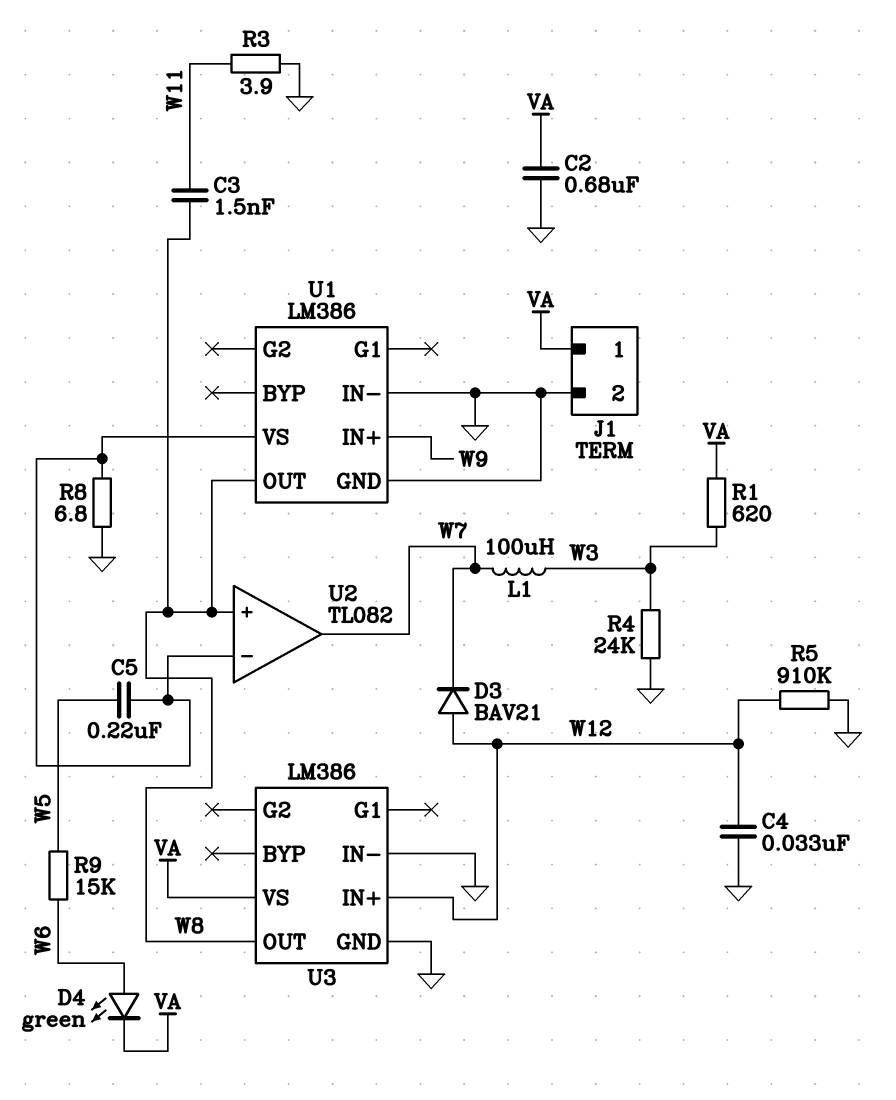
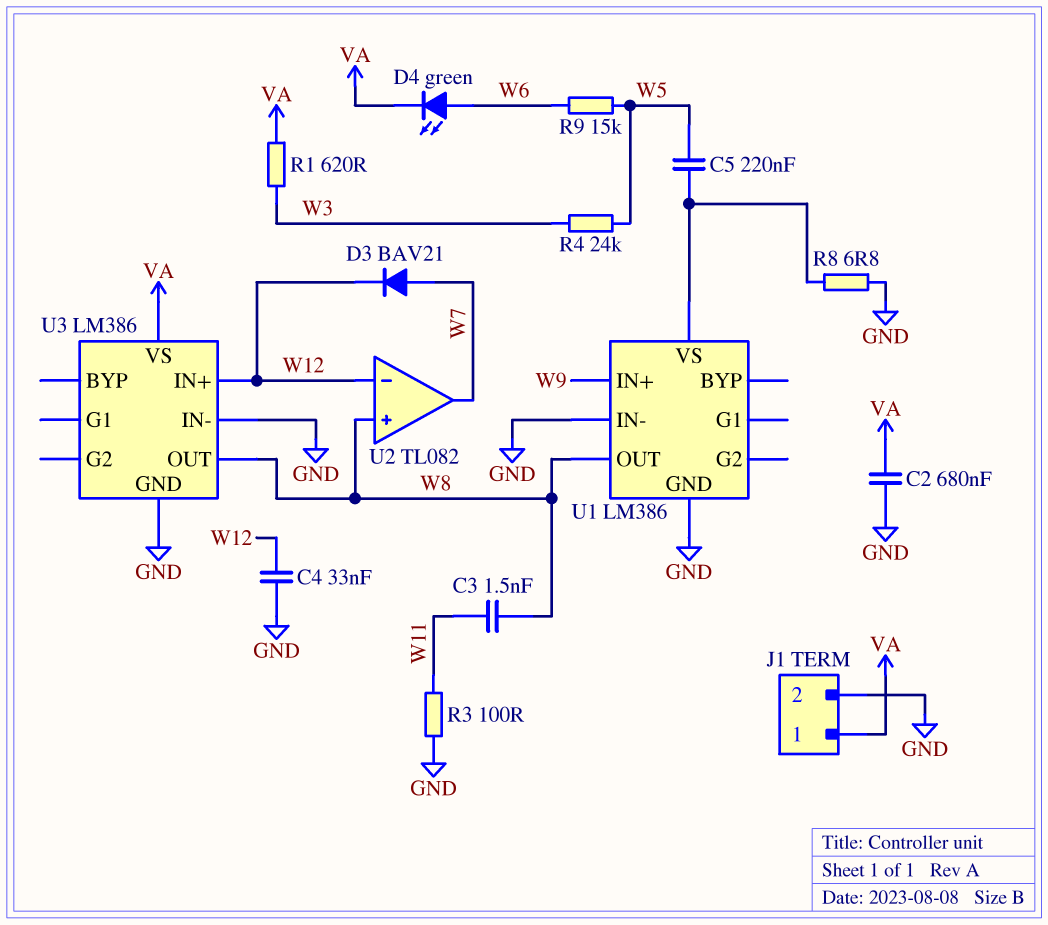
D3: diode BAV21 (A W12, K W7) -> diode BAV21 (A W7, K W12)
L1: 100uH (W3, W7) -> none
R3: 3.9 (GND, W11) -> 100 (GND, W11)
R4: 24k (GND, W3) -> 24k (W3, W5)
R5: 910k (GND, W12) -> none
U2 pin in-: U1/VS -> W12

